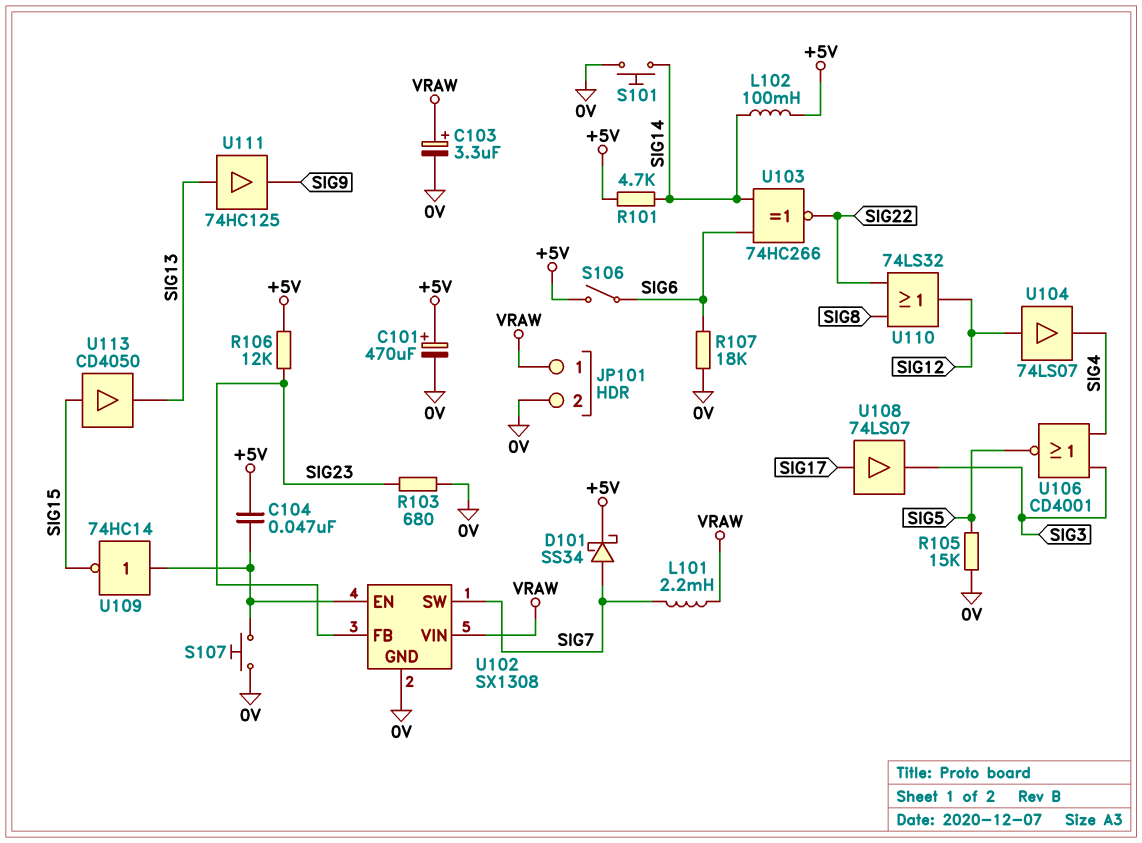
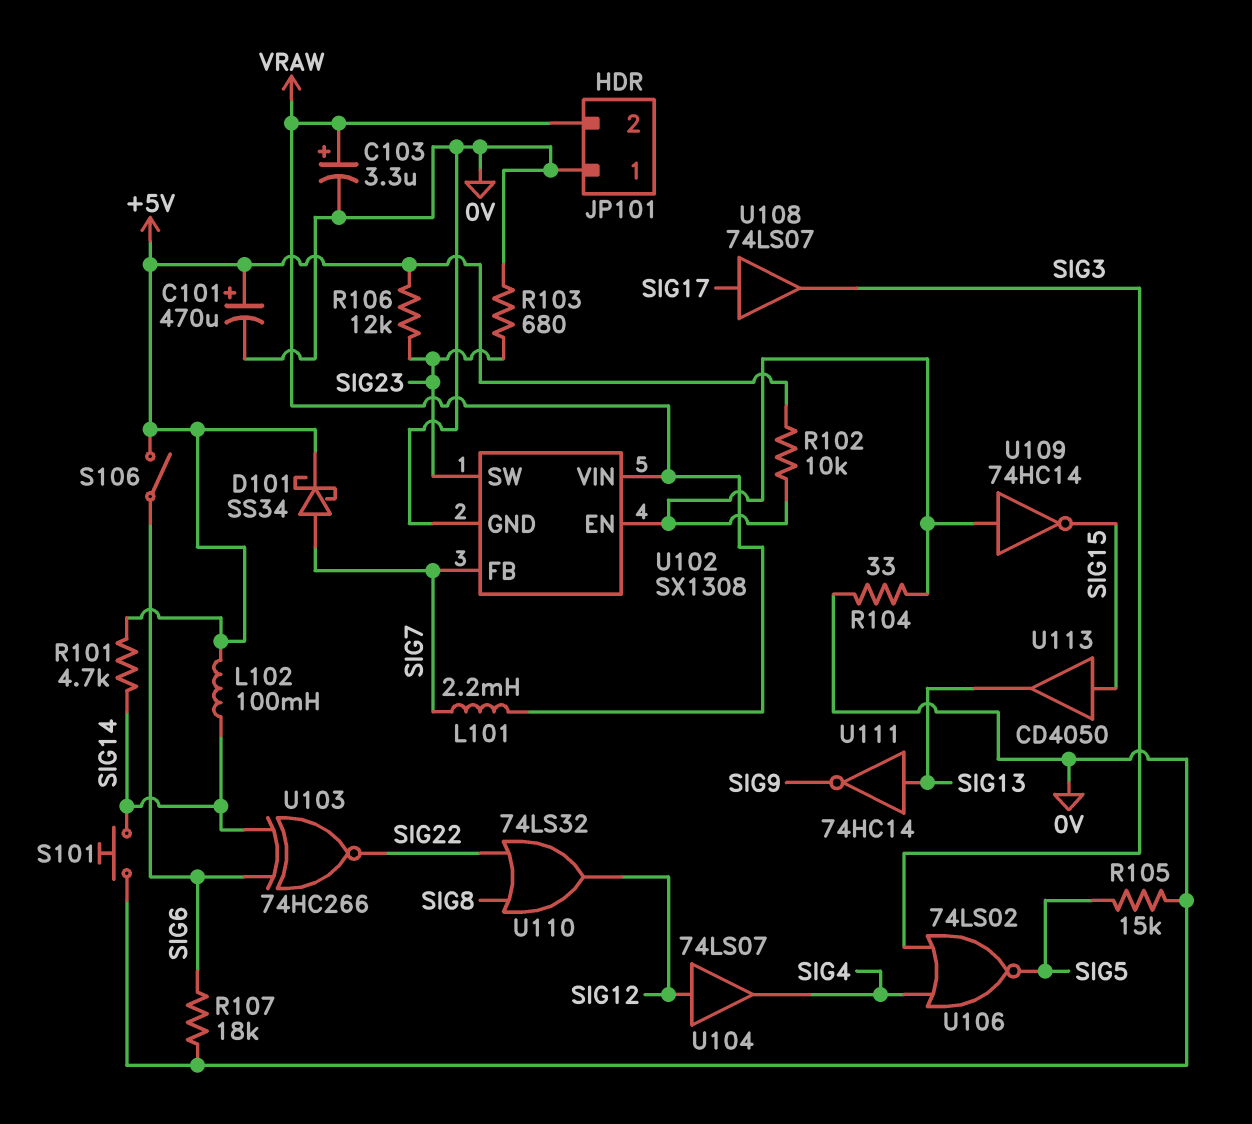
C104: 47nF (+5V, U102/EN) -> none
JP101 pin 1: VRAW -> 0V
JP101 pin 2: 0V -> VRAW
R102: none -> 10k (+5V, U102/EN)
R104: none -> 33 (0V, U102/EN)
S107: button (0V, U102/EN) -> none
U102 pin FB: SIG23 -> SIG7
U102 pin SW: SIG7 -> SIG23
U106: NOR CD4001 (in SIG3, in SIG4, out SIG5) -> NOR 74LS02 (in SIG3, in SIG4, out SIG5)
U111: buffer 74HC125 (in SIG13, out SIG9) -> NOT 74HC14 (in SIG13, out SIG9)

